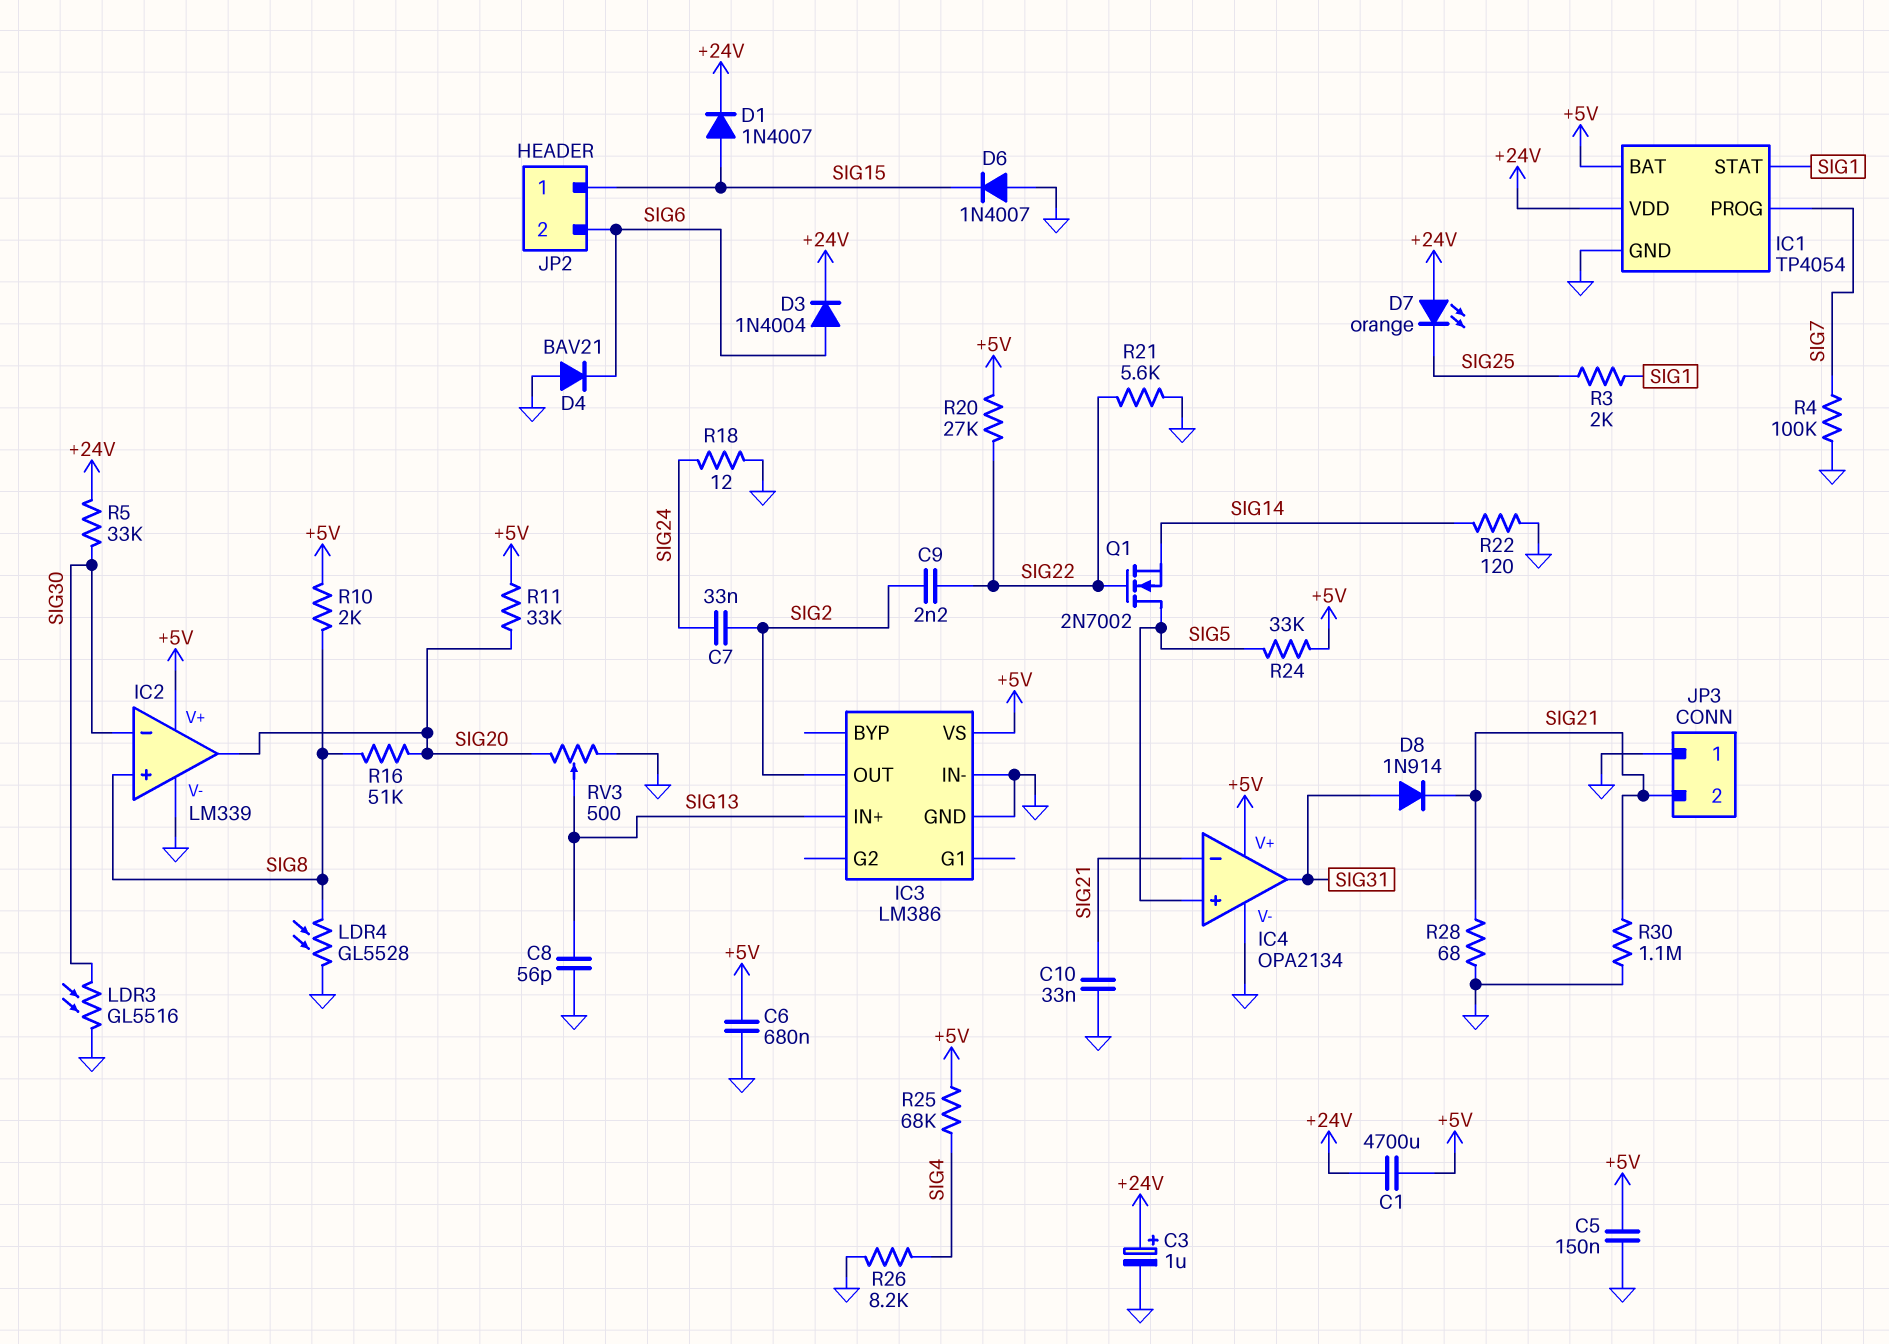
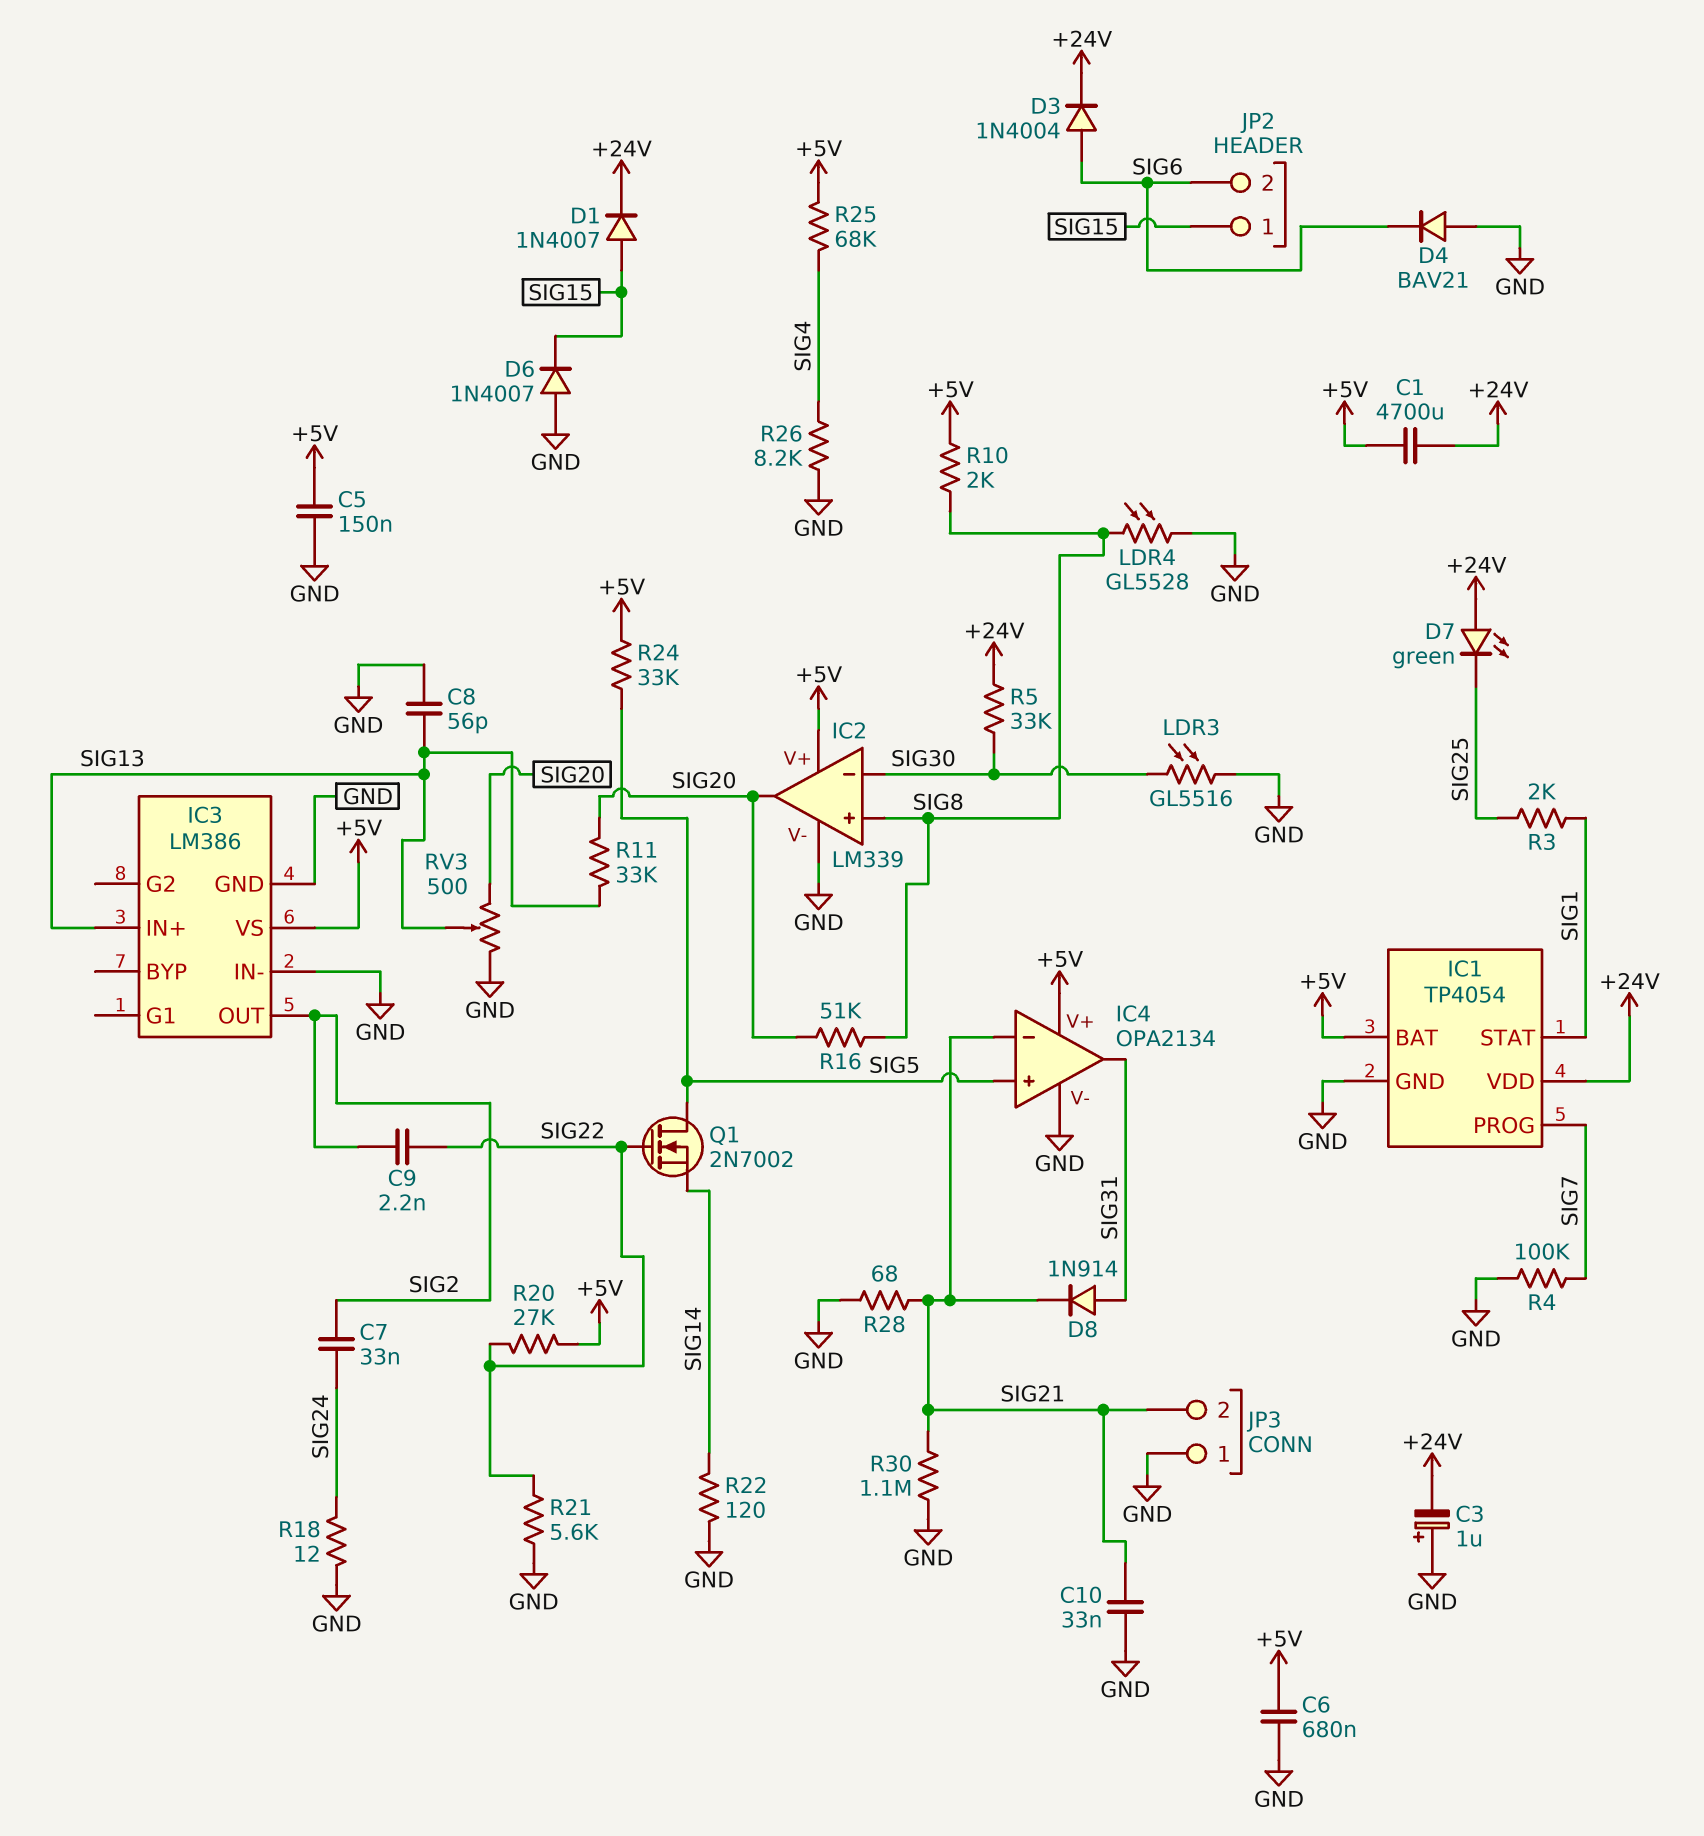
C3: 1uF (plus +24V, minus GND) -> 1uF (plus GND, minus +24V)
D7: LED orange (A +24V, K SIG25) -> LED green (A +24V, K SIG25)
R11: 33k (+5V, SIG20) -> 33k (SIG13, SIG20)

